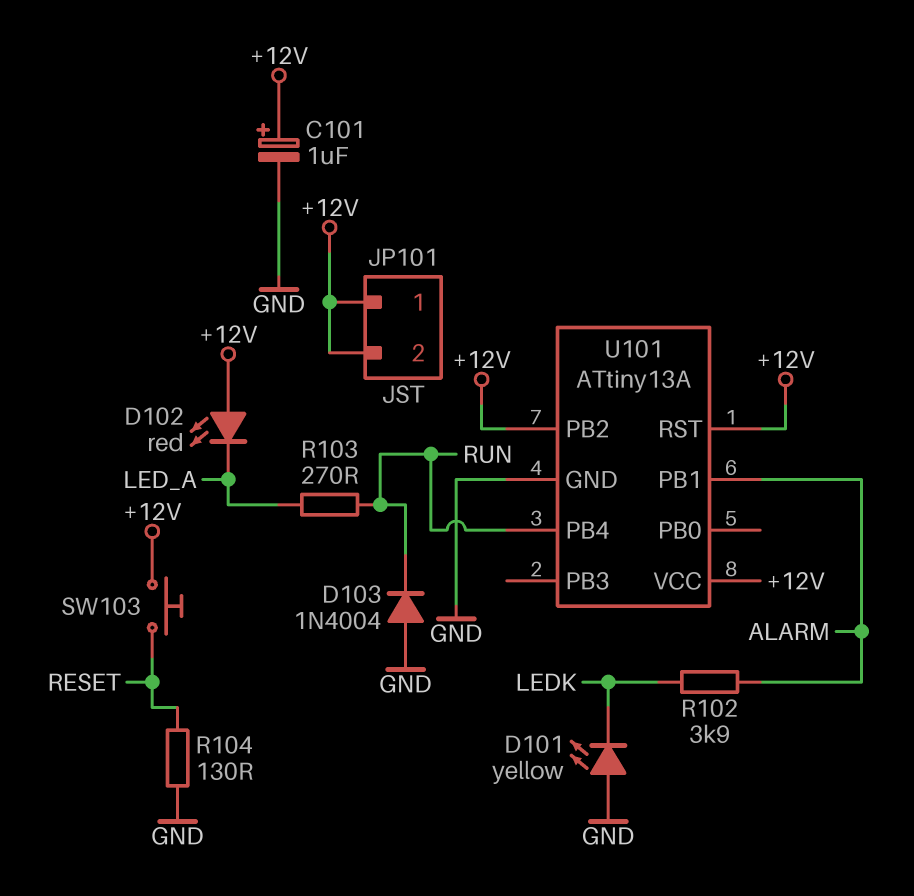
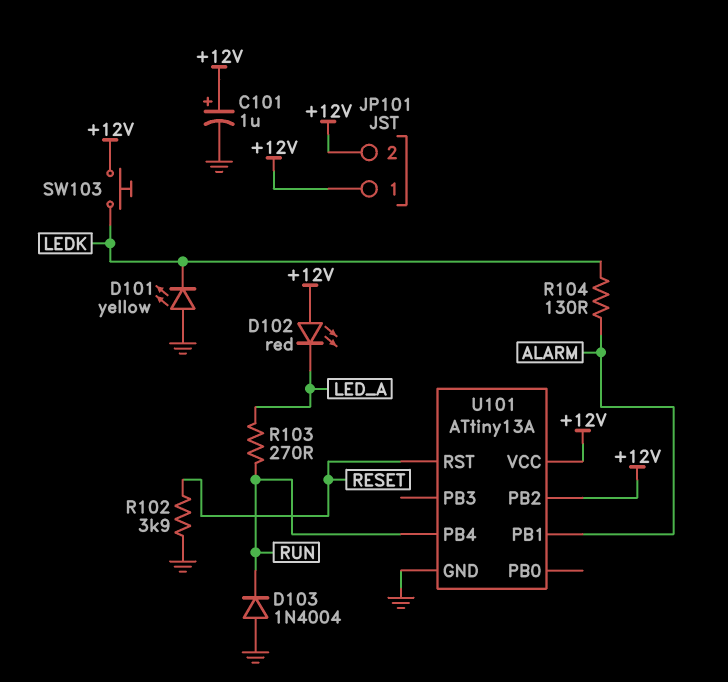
R102: 3.9k (ALARM, LEDK) -> 3.9k (GND, RESET)
R104: 130 (GND, RESET) -> 130 (ALARM, LEDK)
SW103: button (+12V, RESET) -> button (+12V, LEDK)
U101 pin RST: +12V -> RESET

